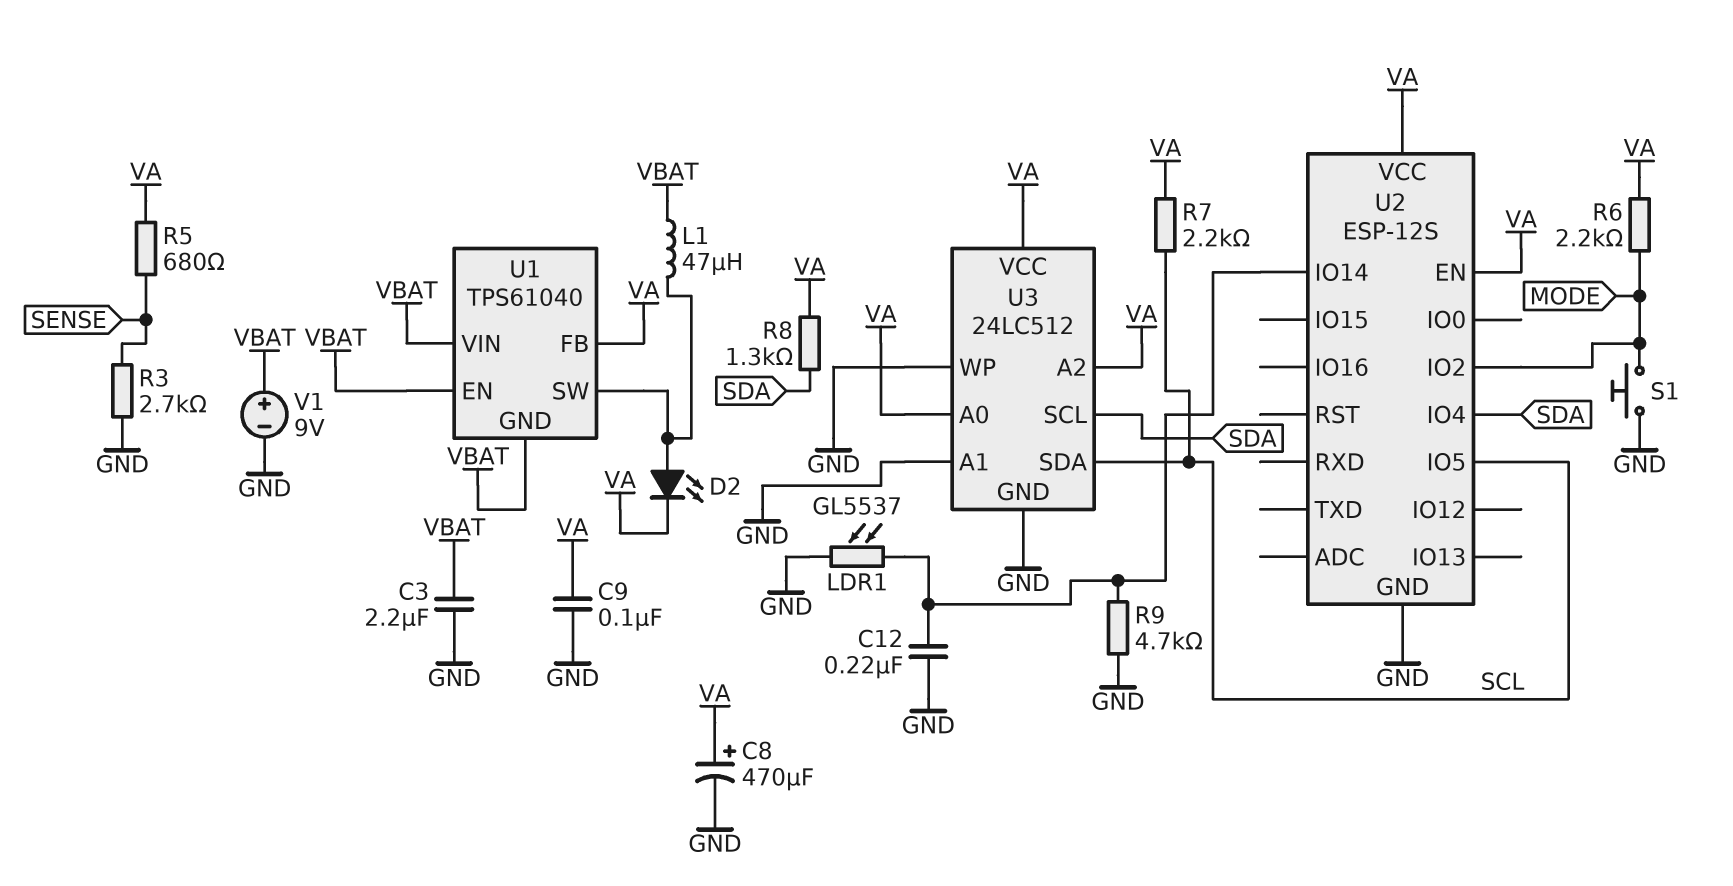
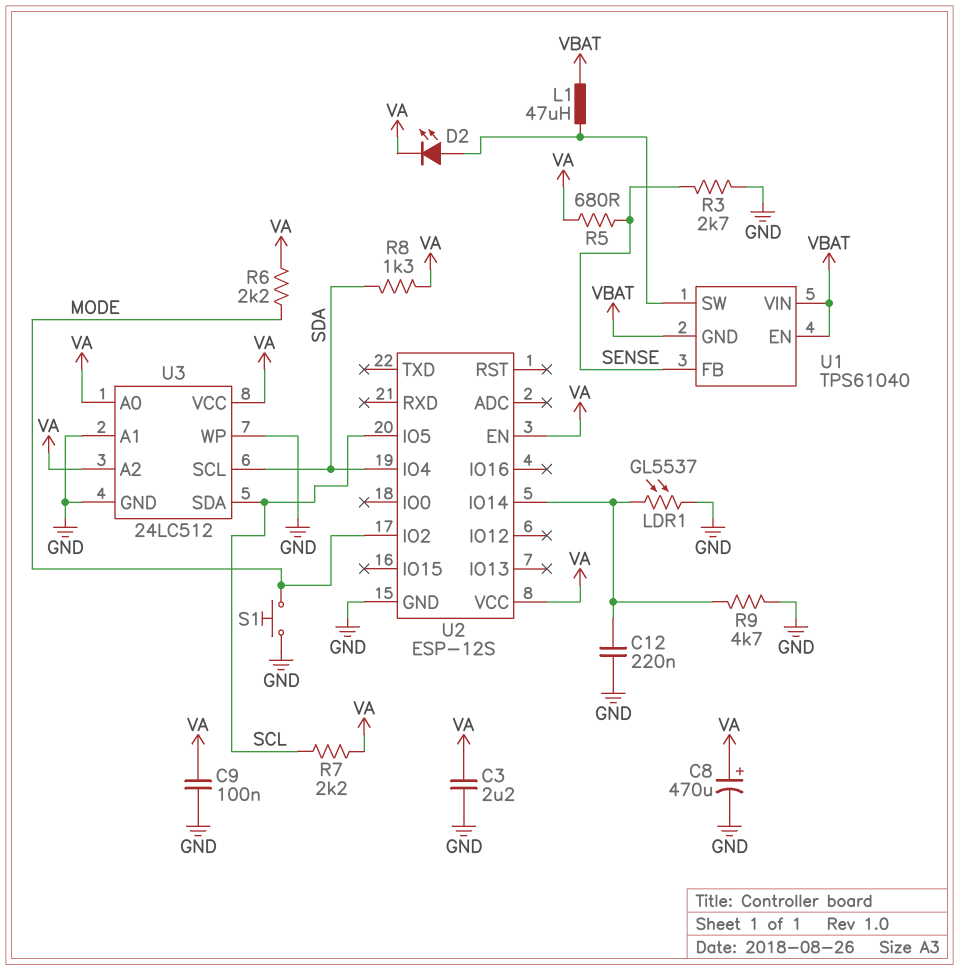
C3: 2.2uF (GND, VBAT) -> 2.2uF (GND, VA)
U1 pin FB: VA -> SENSE
V1: 9V (plus VBAT, minus GND) -> none

